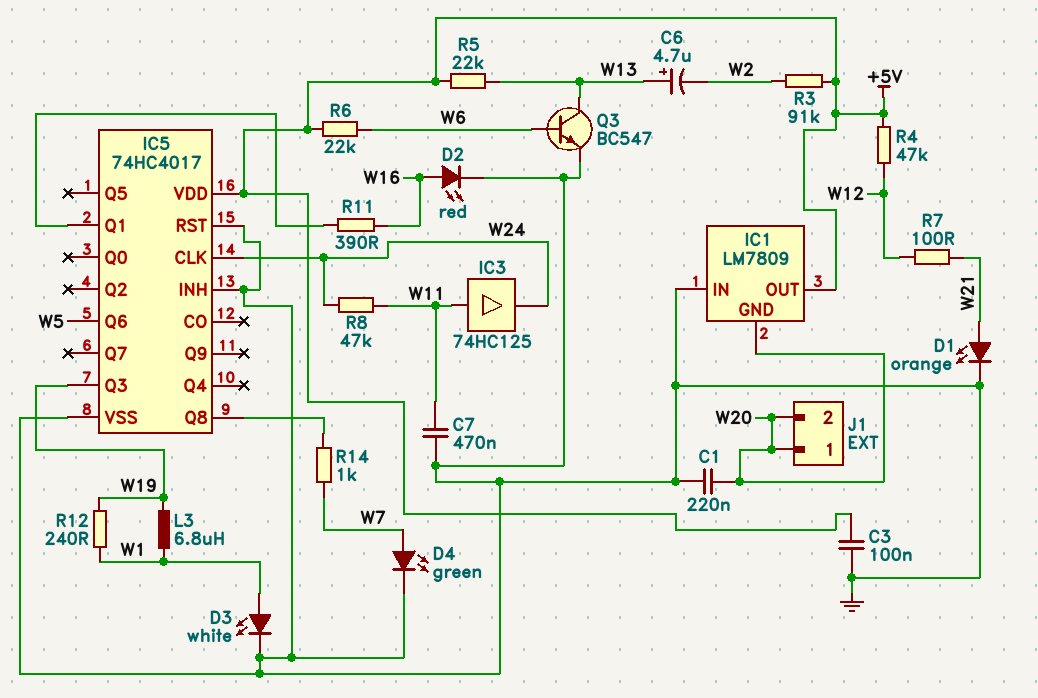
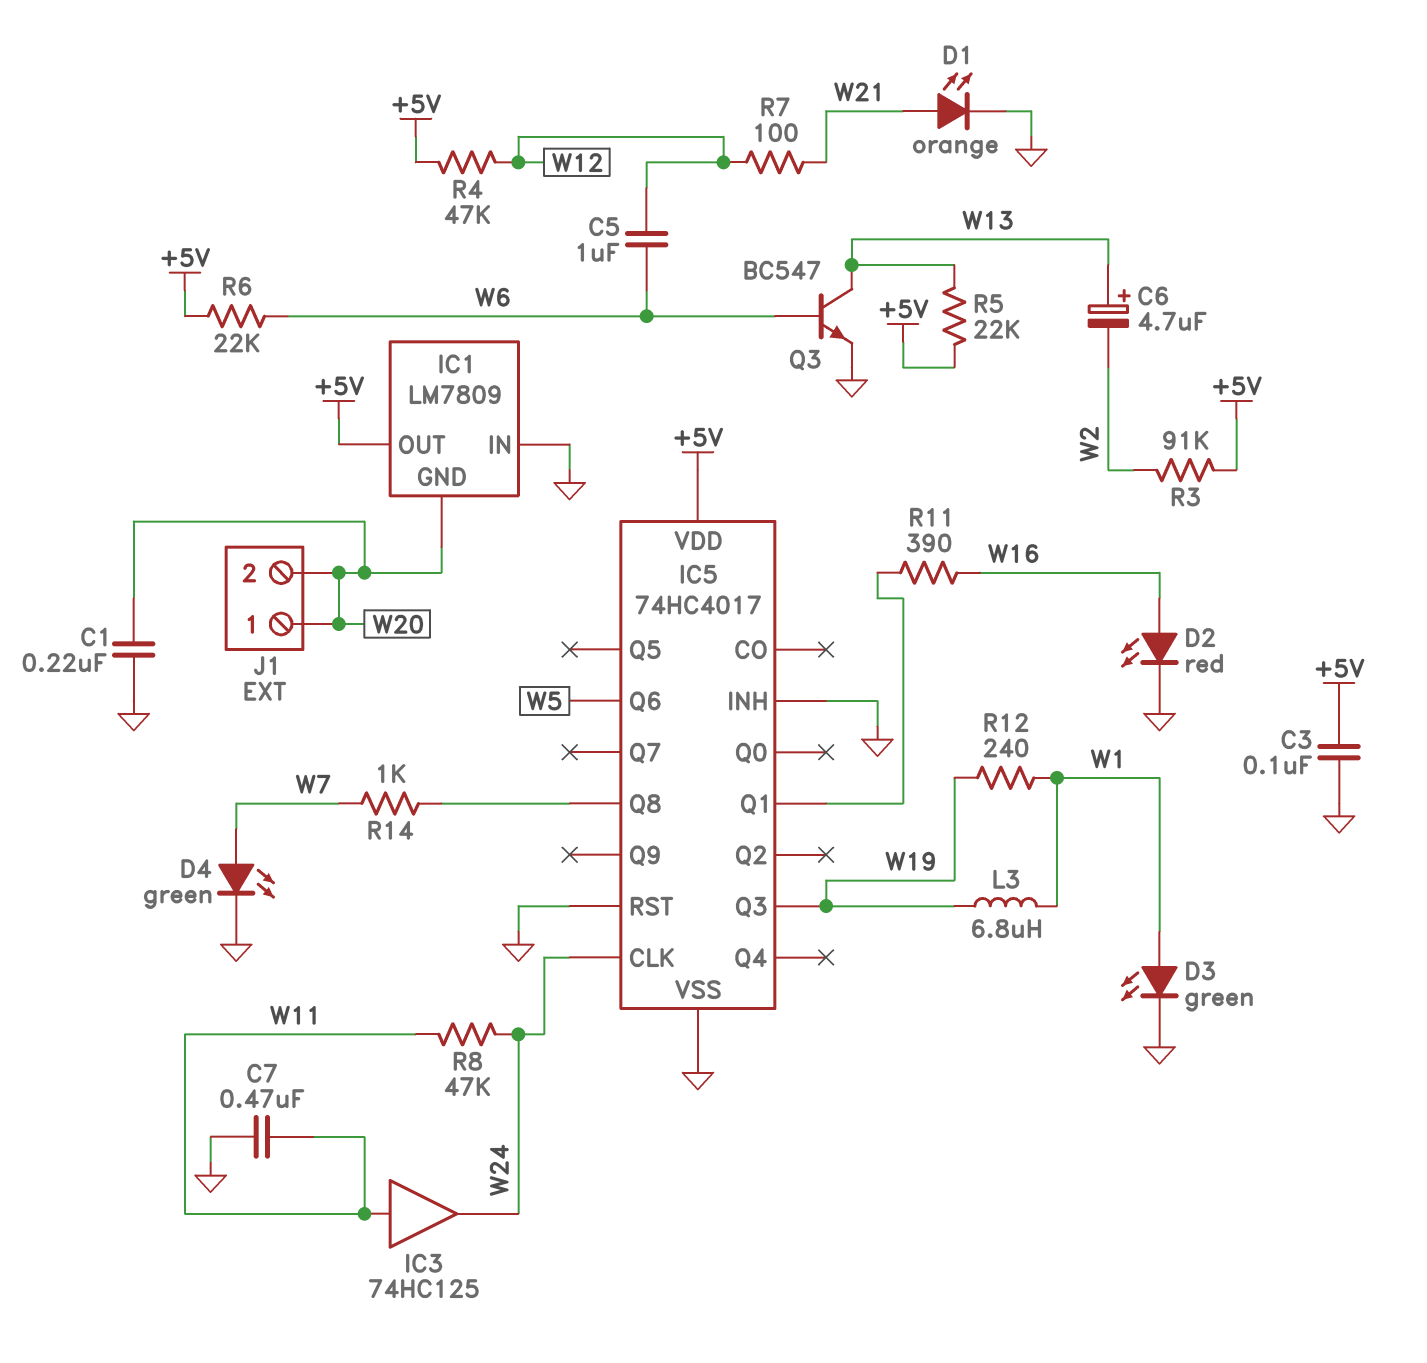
C5: none -> 1uF (W6, W12)
D3: LED white (A W1, K GND) -> LED green (A W1, K GND)

